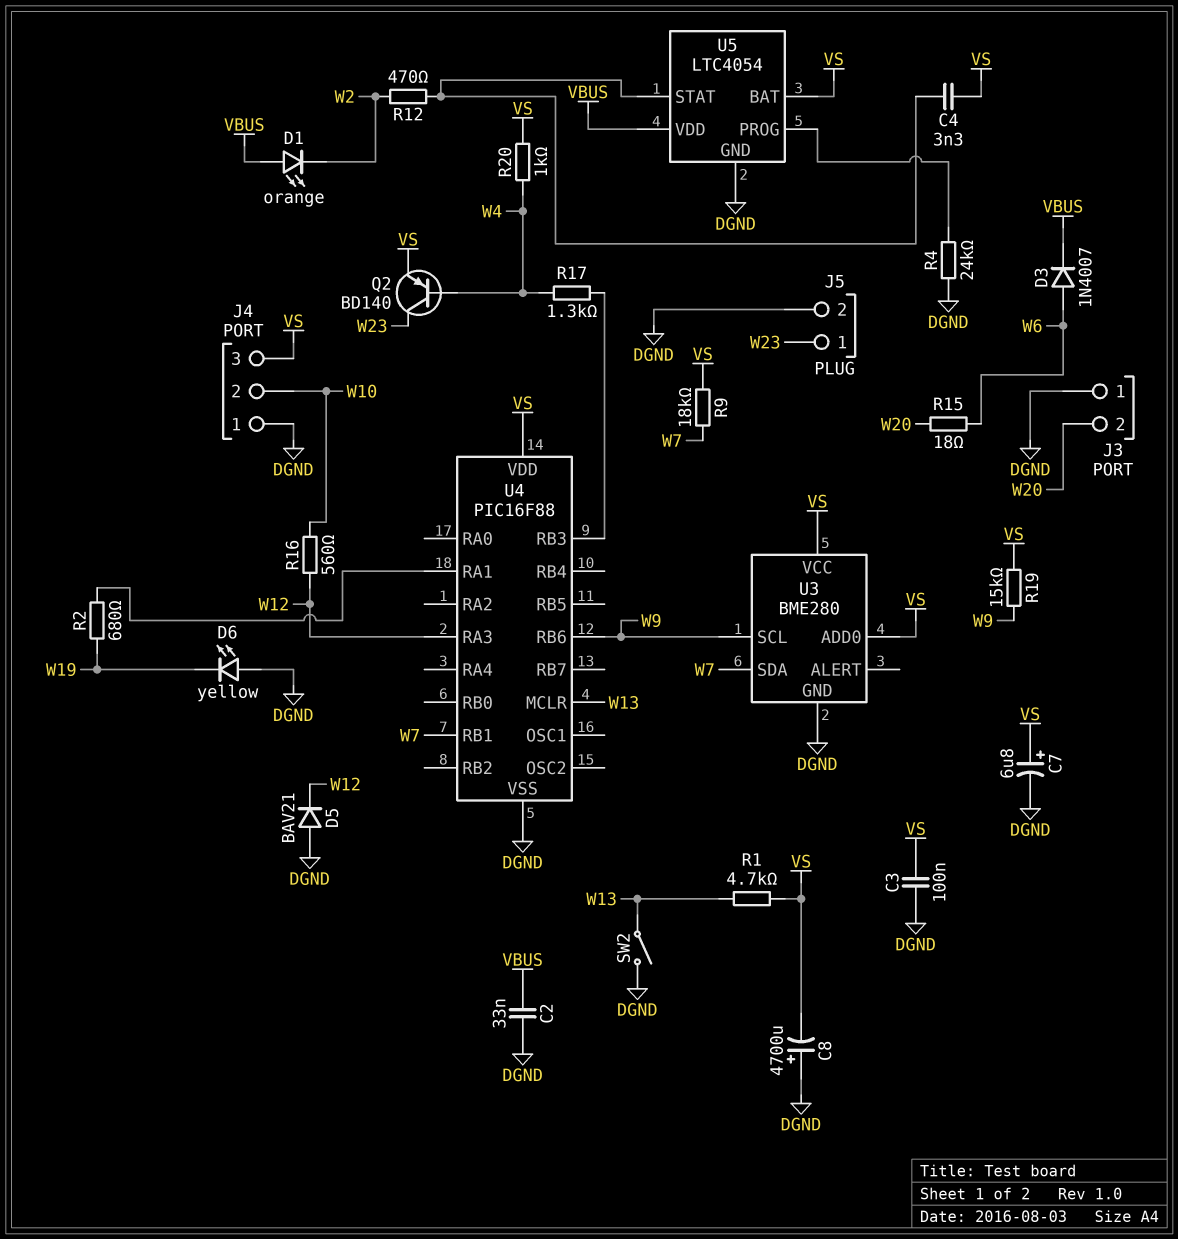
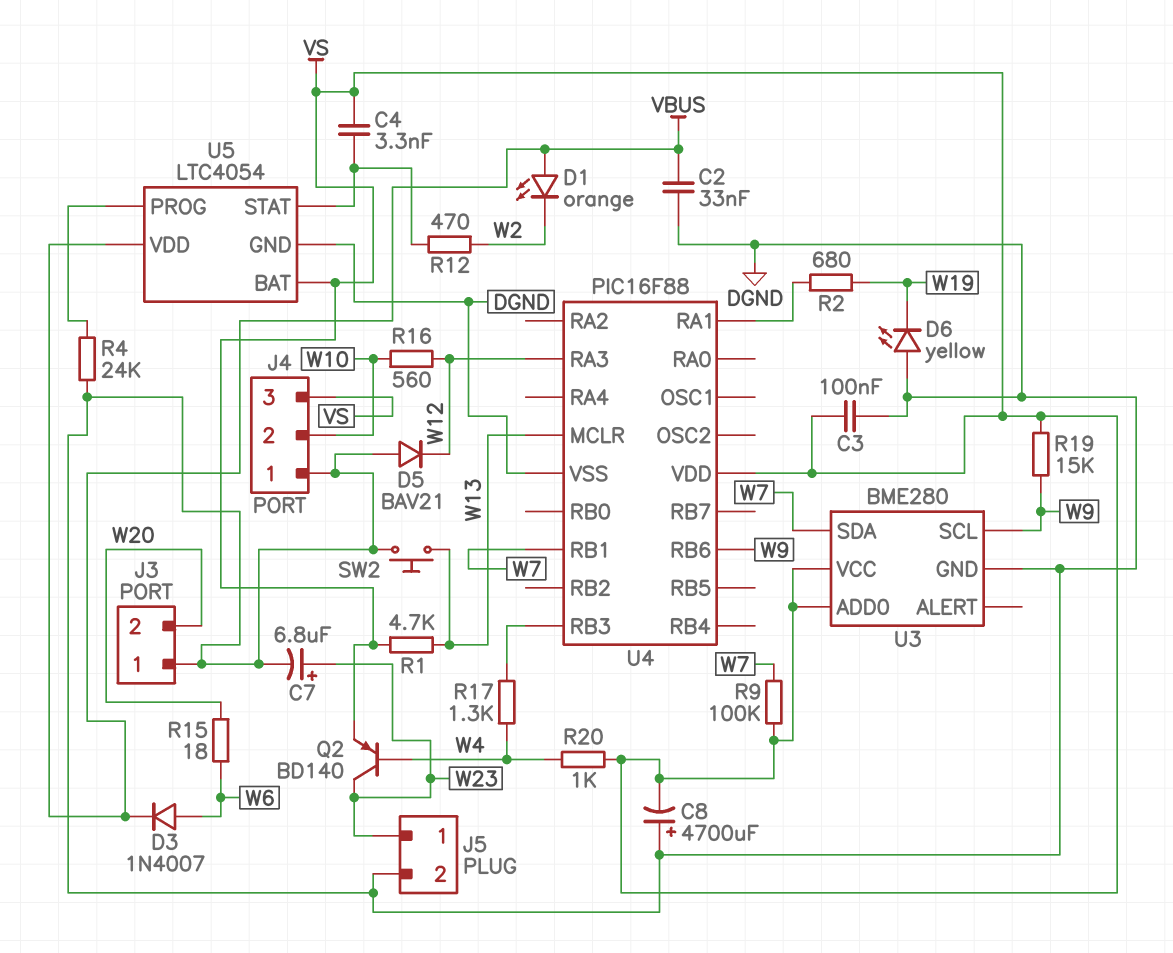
C7: 6.8uF (plus VS, minus DGND) -> 6.8uF (plus W23, minus DGND)
R9: 18k (VS, W7) -> 100k (VS, W7)
SW2: switch (DGND, W13) -> button (DGND, W13)

